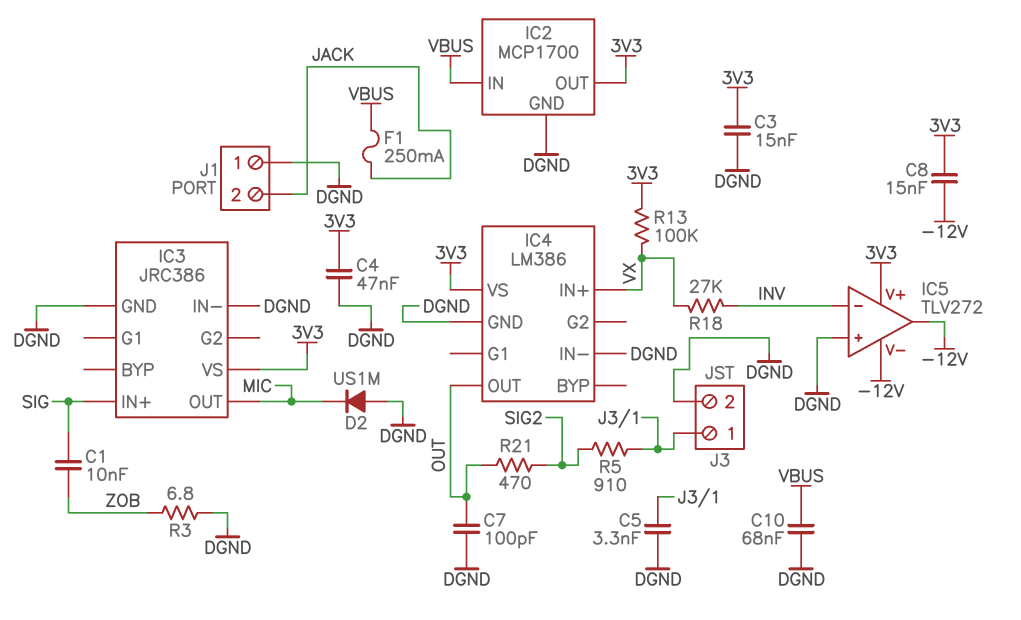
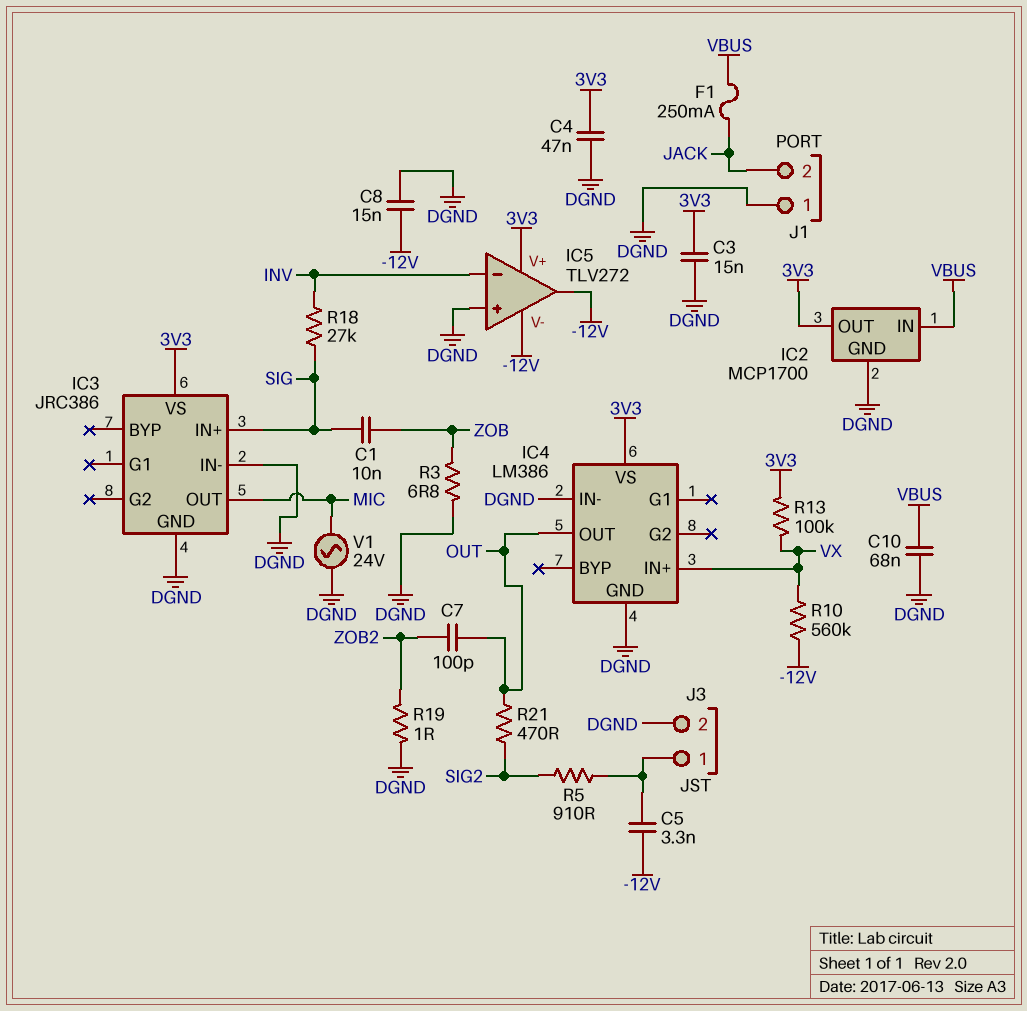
C5: 3.3nF (DGND, J3/1) -> 3.3nF (-12V, J3/1)
C7: 100pF (DGND, OUT) -> 100pF (OUT, ZOB2)
C8: 15nF (-12V, 3V3) -> 15nF (-12V, DGND)
D2: diode US1M (A DGND, K MIC) -> none
R10: none -> 560k (-12V, VX)
R18: 27k (INV, VX) -> 27k (INV, SIG)
R19: none -> 1 (DGND, ZOB2)
V1: none -> AC 24V (DGND, MIC)

